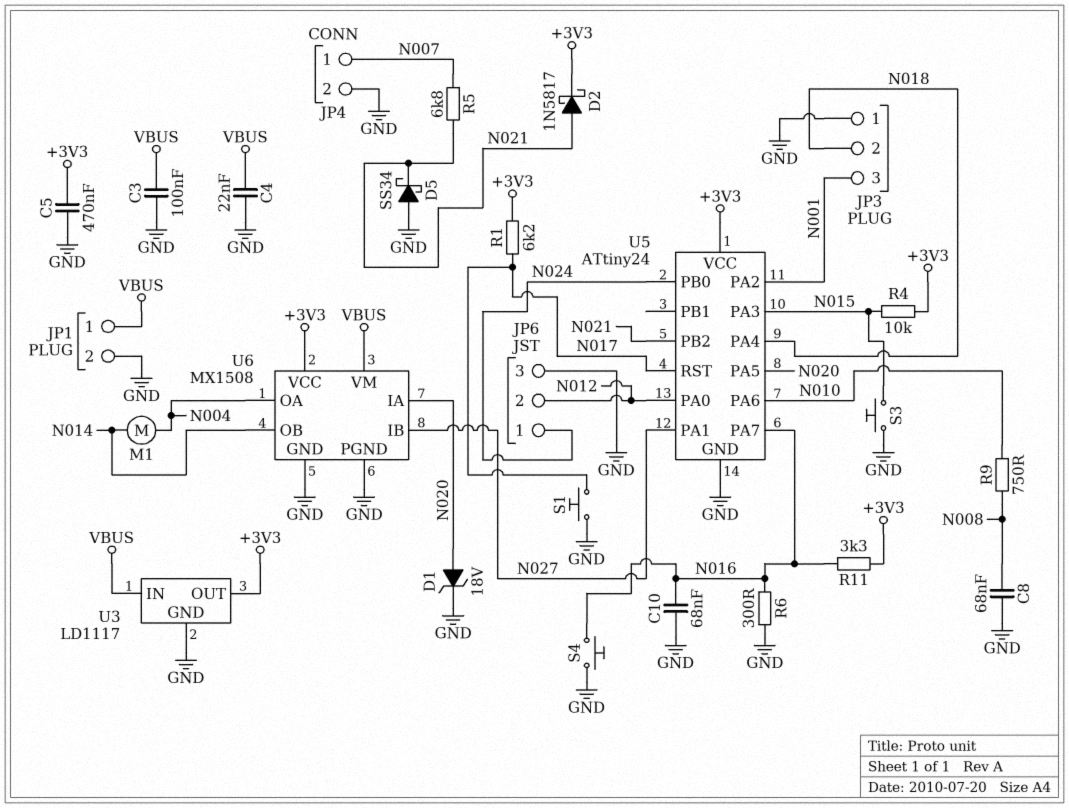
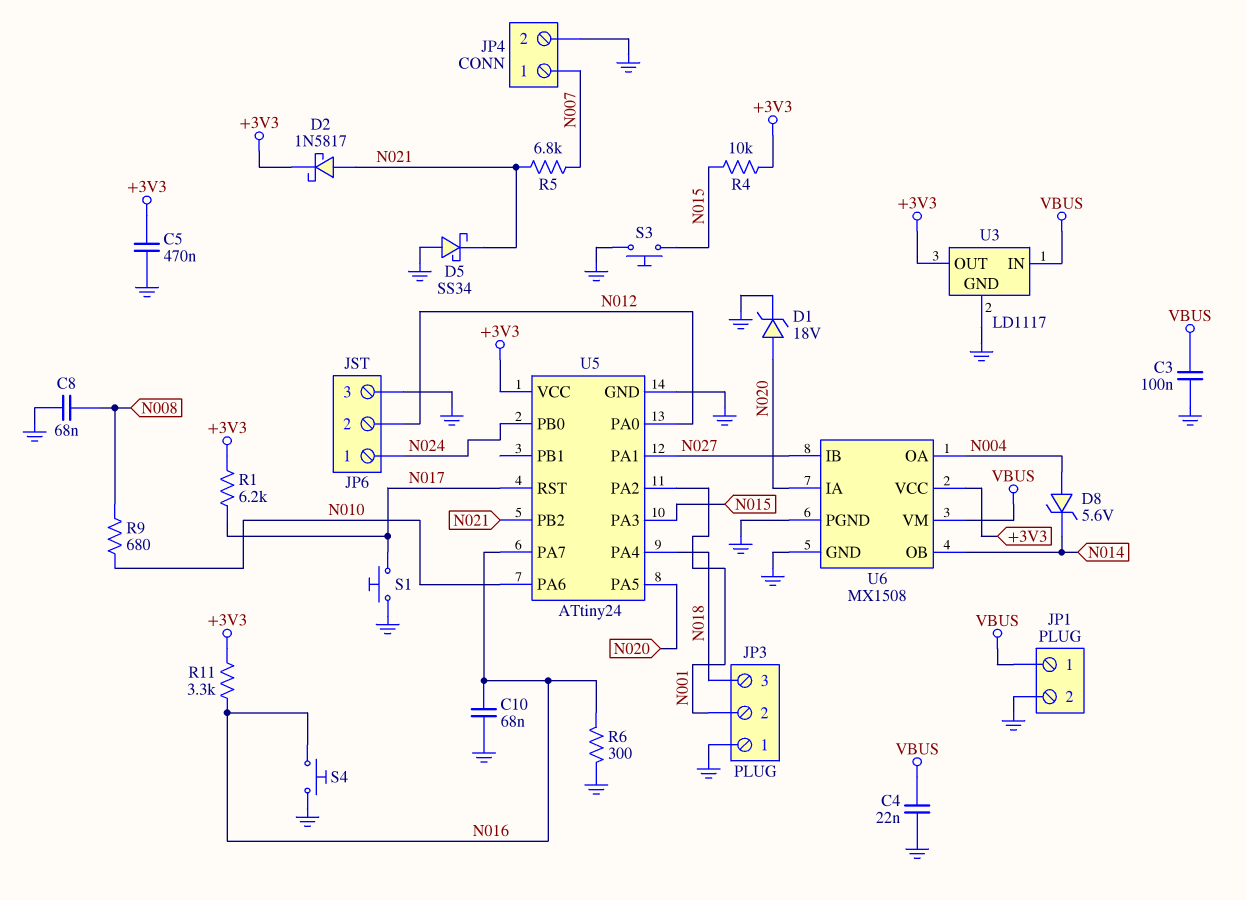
D8: none -> zener 5.6V (A N004, K N014)
JP3 pin 2: N018 -> N001
JP3 pin 3: N001 -> N018
M1: motor (N004, N014) -> none
R9: 750 (N008, N010) -> 680 (N008, N010)

